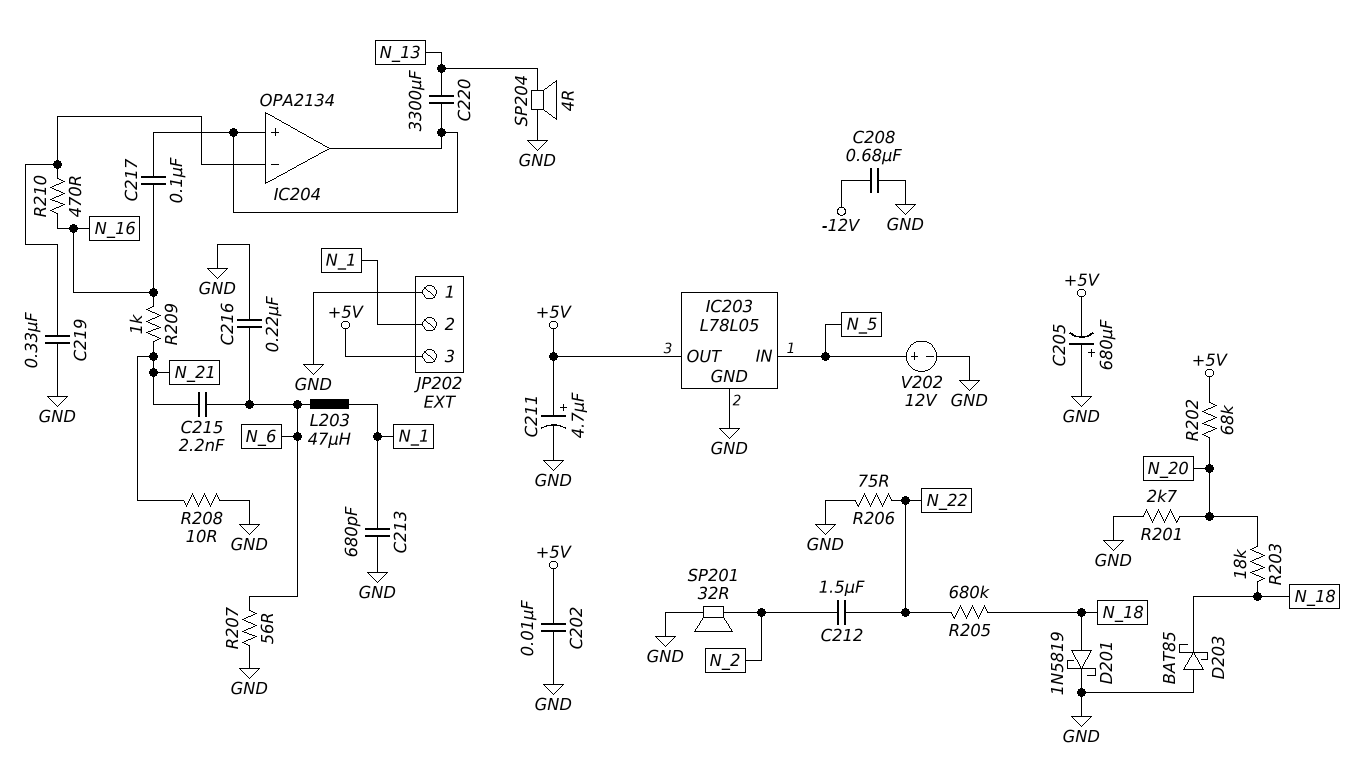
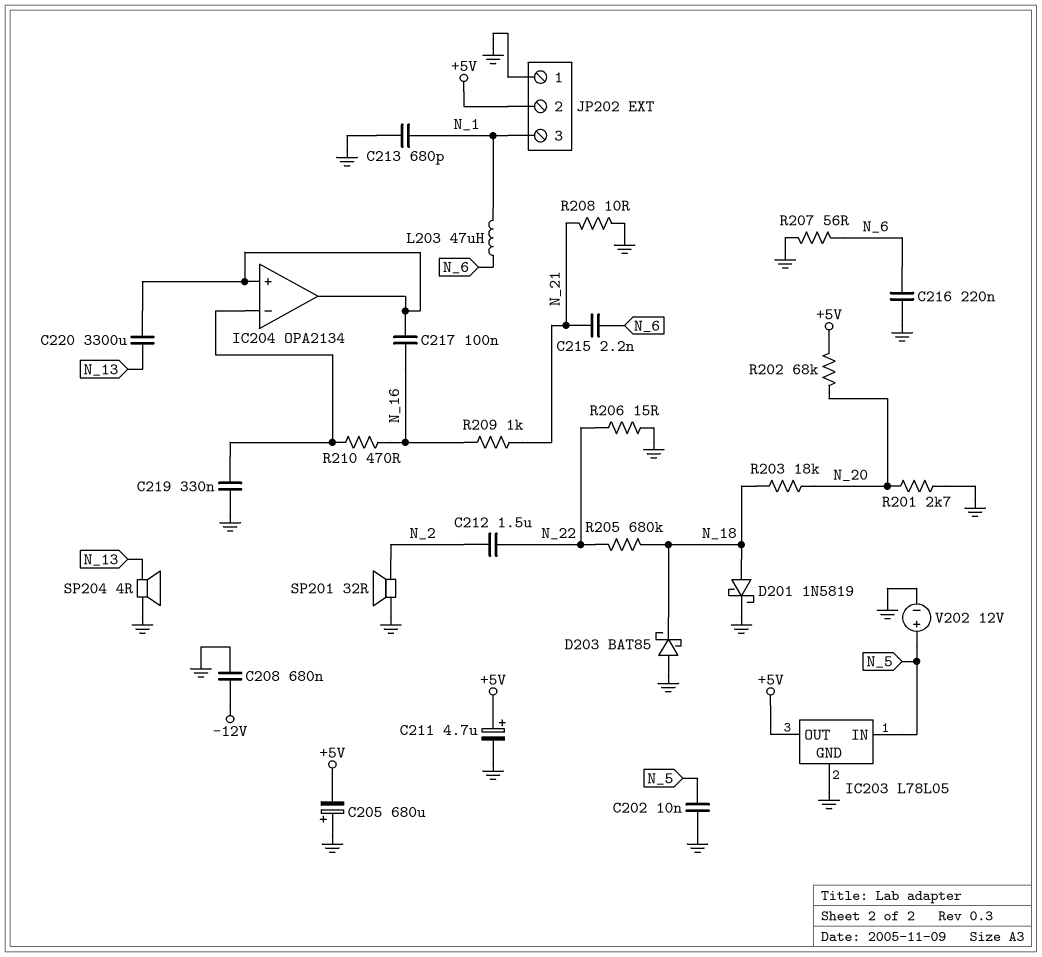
C202: 10nF (+5V, GND) -> 10nF (GND, N_5)
JP202 pin 2: N_1 -> +5V
JP202 pin 3: +5V -> N_1
R206: 75 (GND, N_22) -> 15 (GND, N_22)

